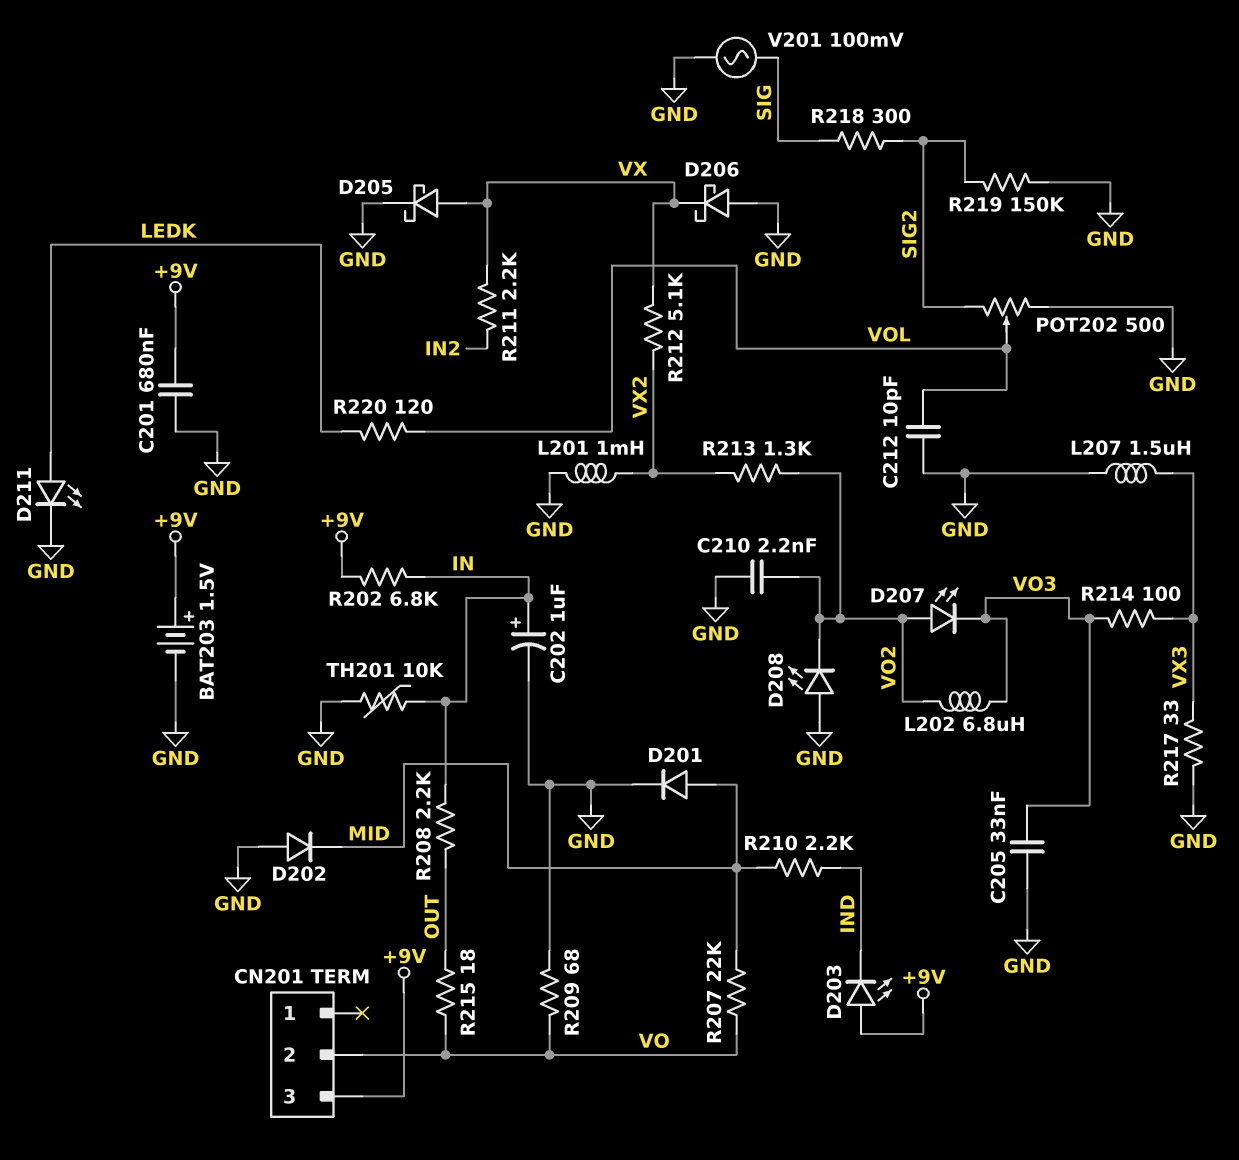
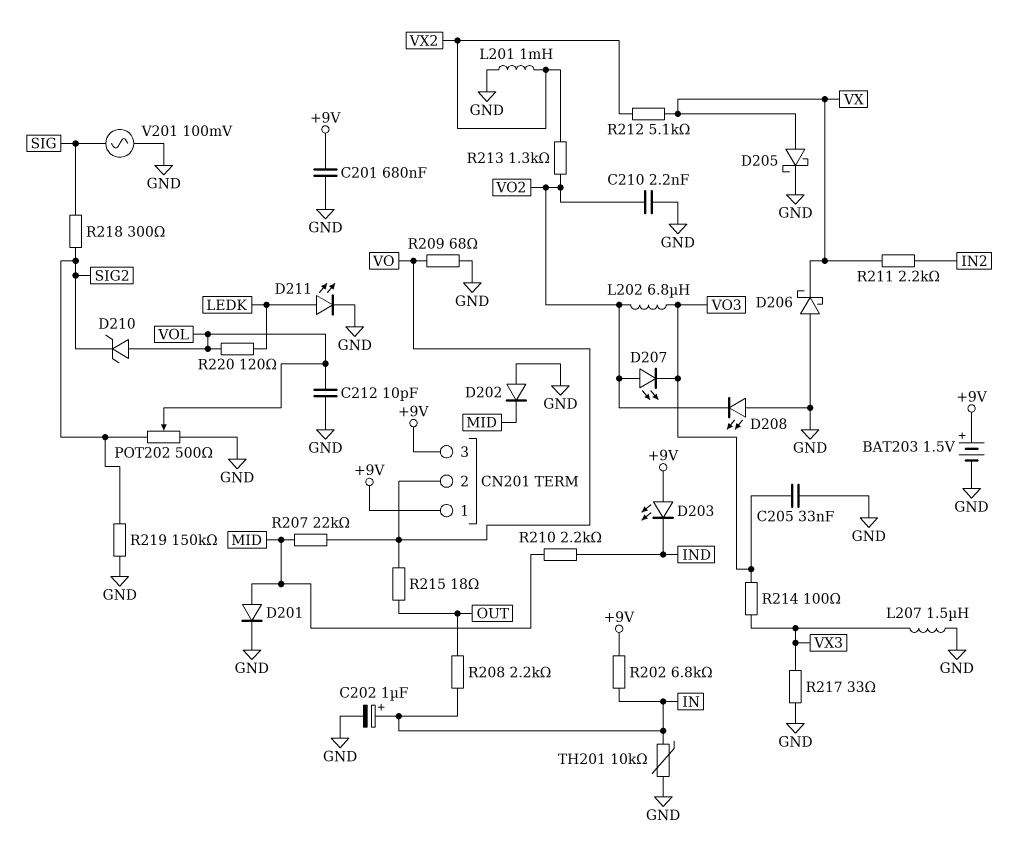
CN201 pin 1: none -> +9V
D210: none -> zener (A VOL, K SIG2)

